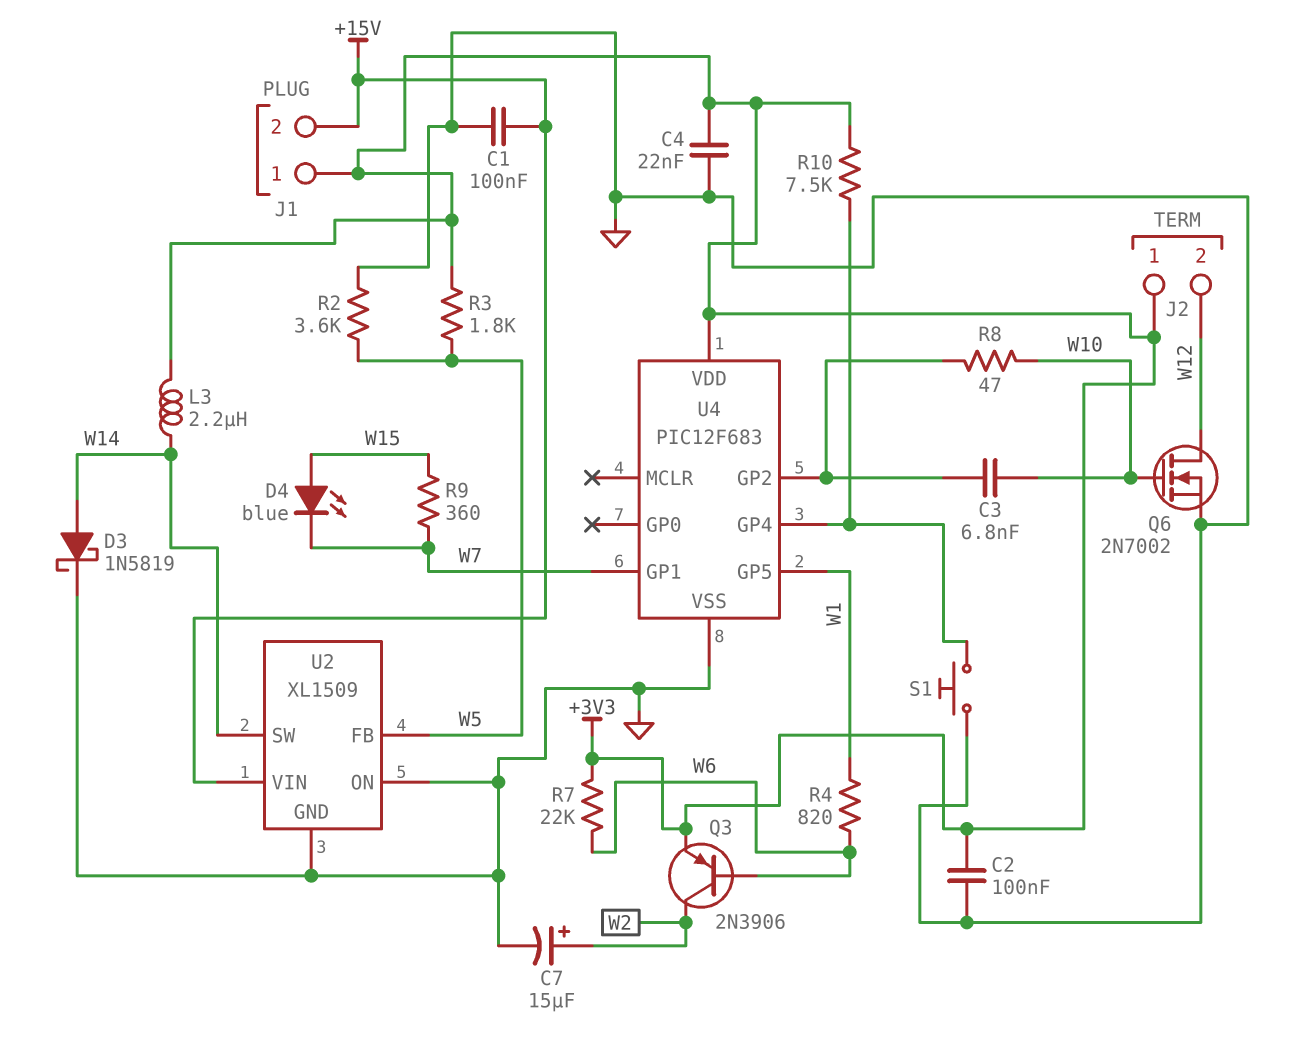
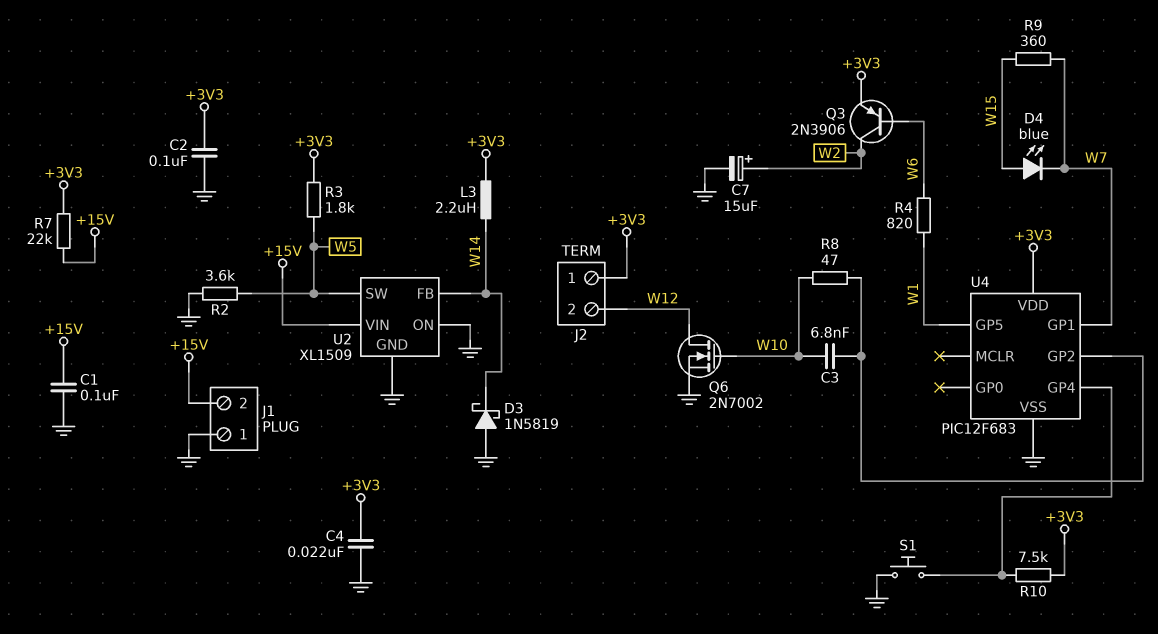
D3: schottky 1N5819 (A W14, K GND) -> schottky 1N5819 (A GND, K W14)
J1 pin 1: +3V3 -> GND
R7: 22k (+3V3, W6) -> 22k (+3V3, +15V)
U2 pin FB: W5 -> W14
U2 pin SW: W14 -> W5

